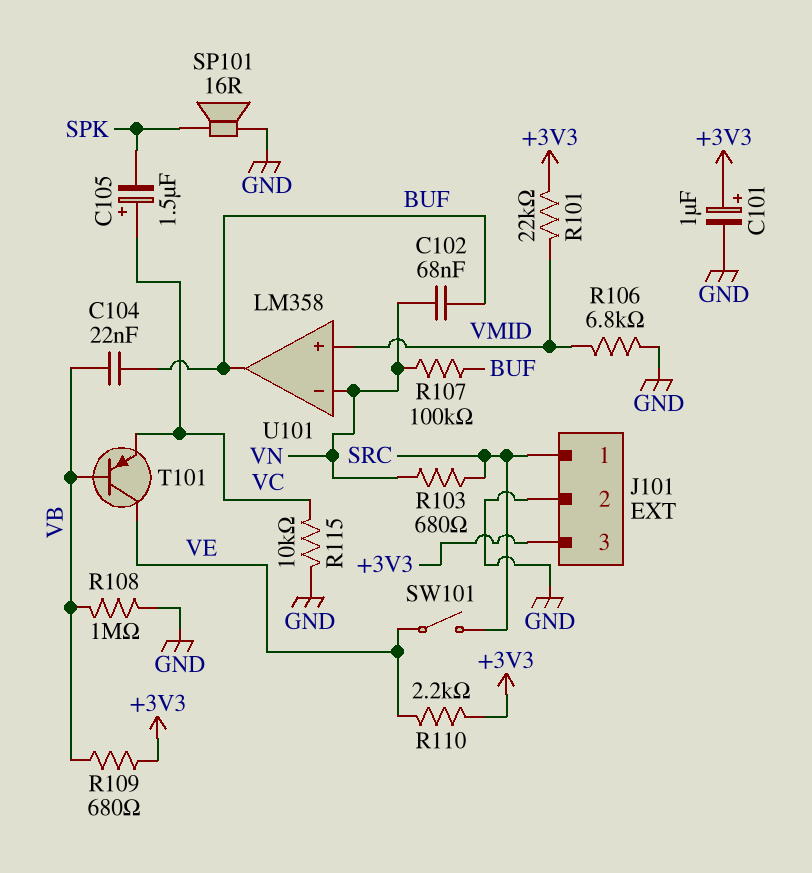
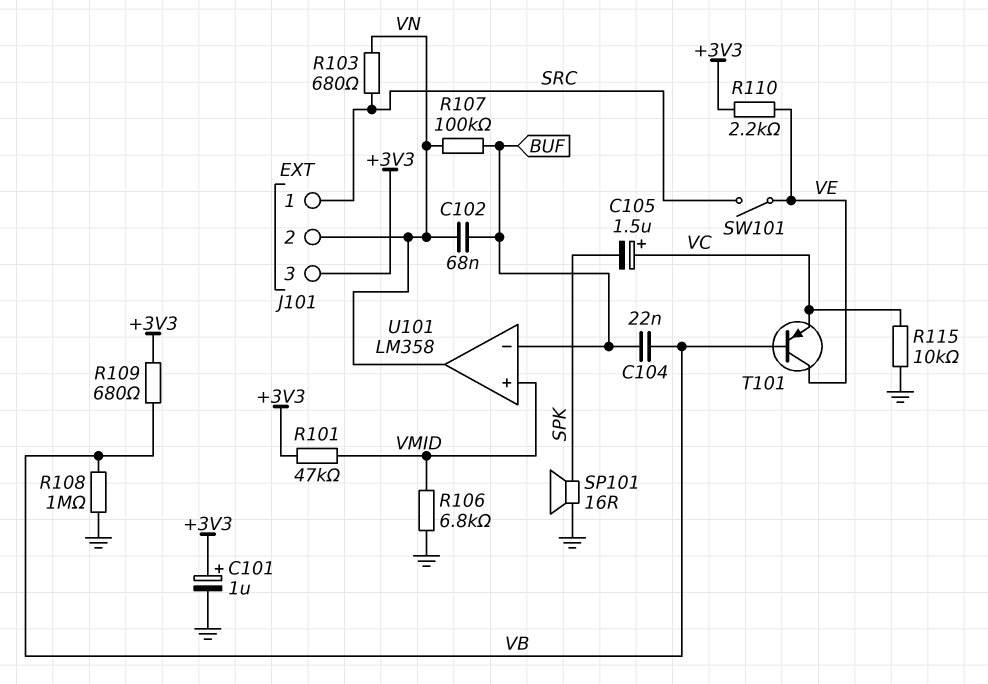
J101 pin 2: GND -> VN
R101: 22k (+3V3, VMID) -> 47k (+3V3, VMID)
U101 pin in-: VN -> BUF
U101 pin out: BUF -> VN

